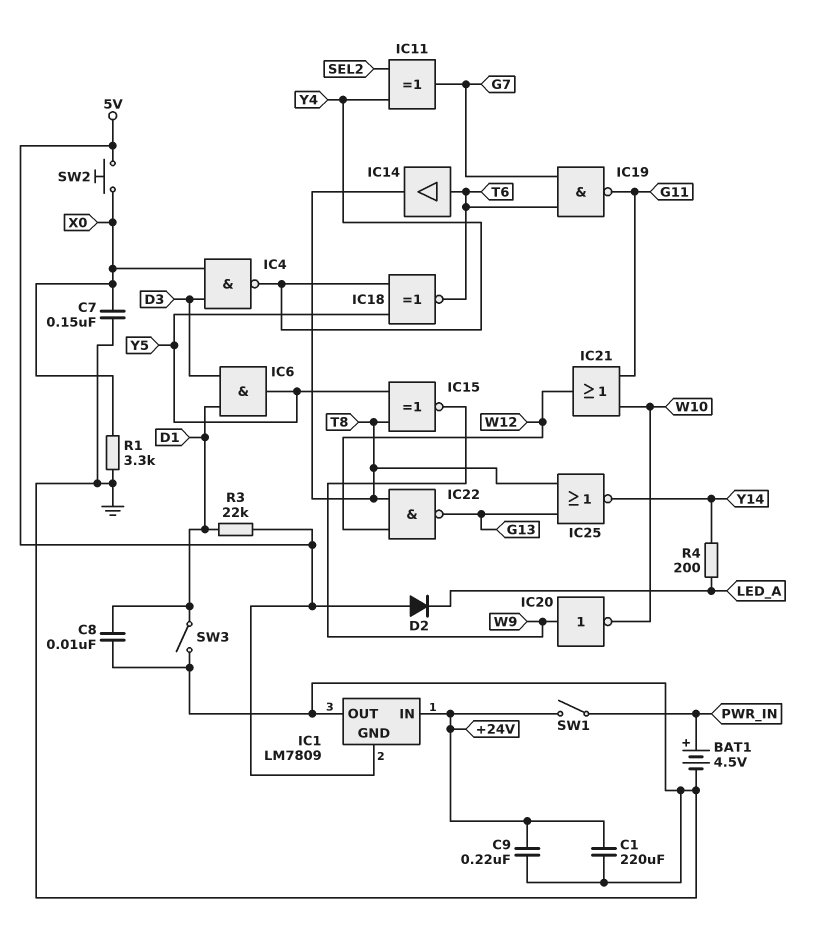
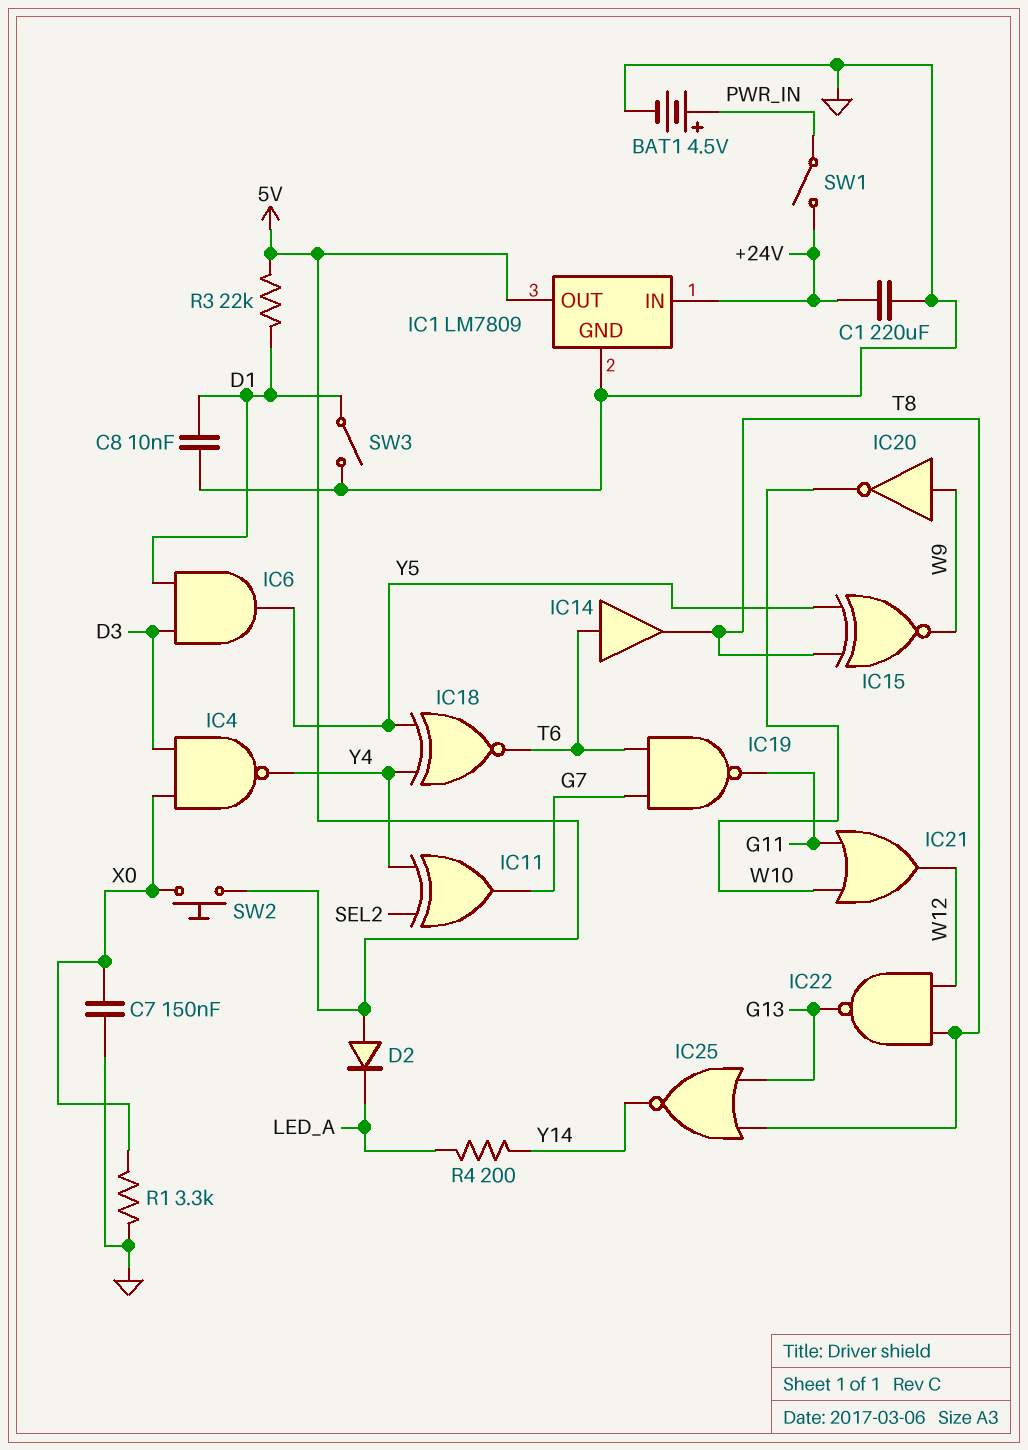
C9: 220nF (+24V, GND) -> none
IC1 pin GND: 5V -> GND
IC1 pin OUT: GND -> 5V

